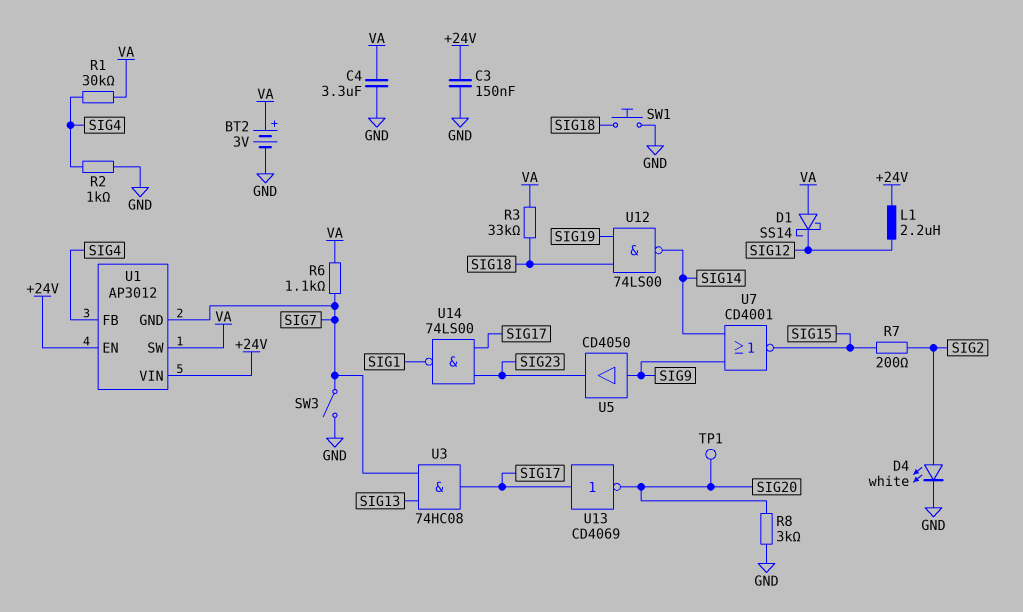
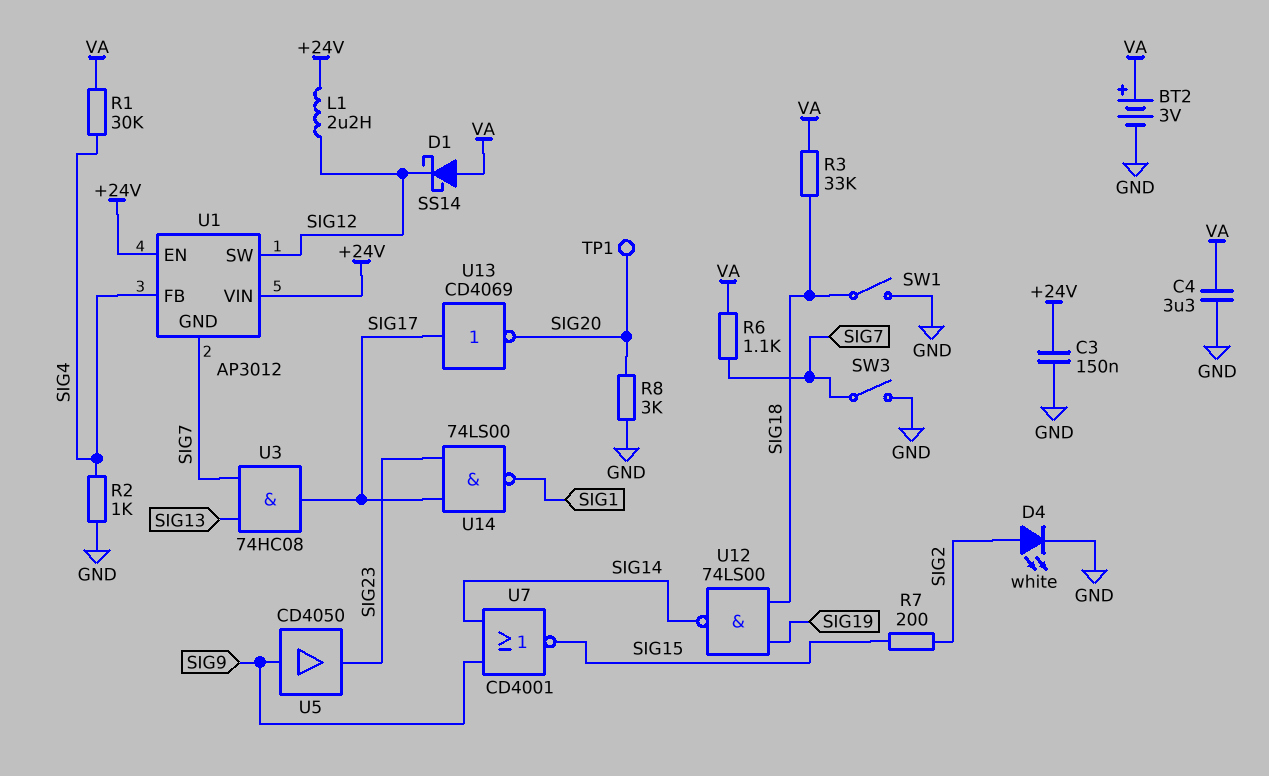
SW1: button (GND, SIG18) -> switch (GND, SIG18)
U1 pin SW: VA -> SIG12

